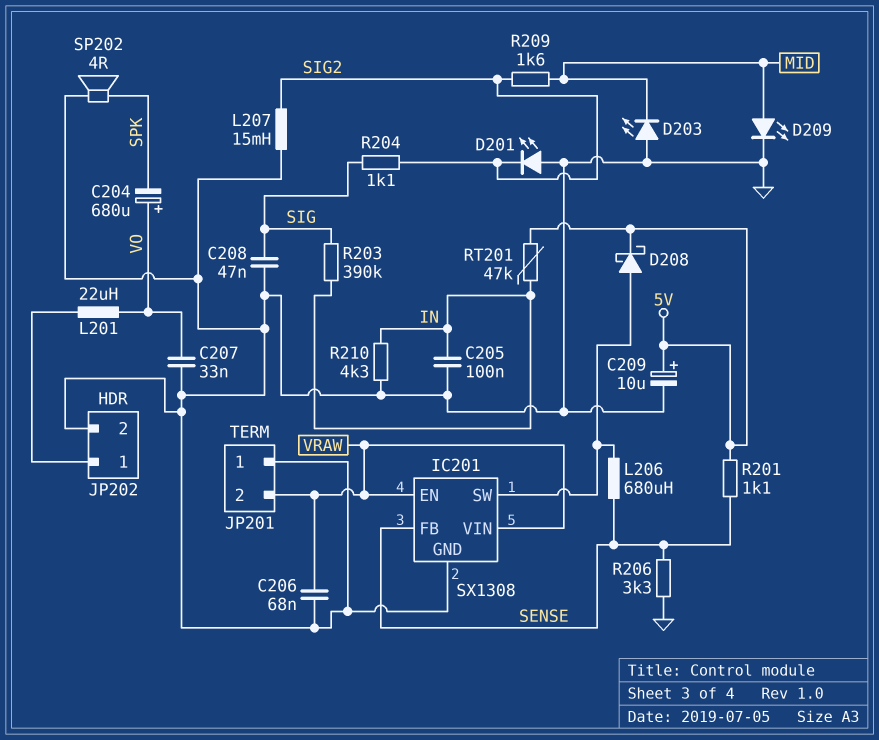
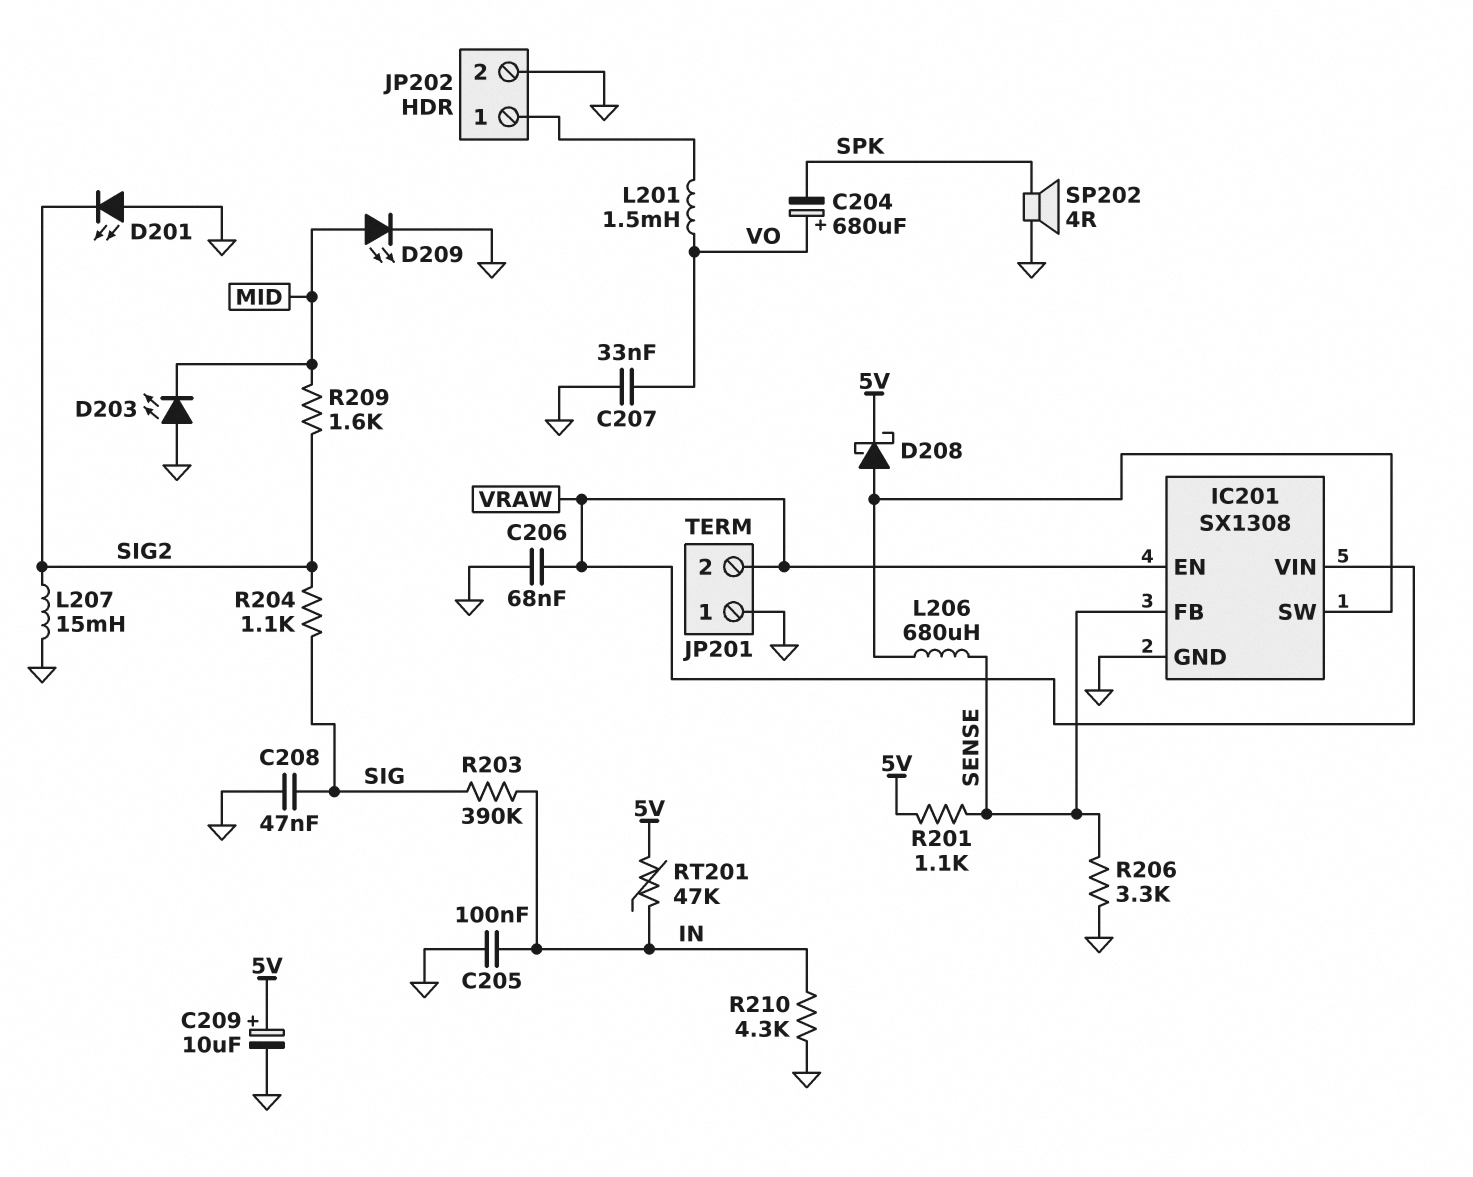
L201: 22uH (JP202/1, VO) -> 1.5mH (JP202/1, VO)

